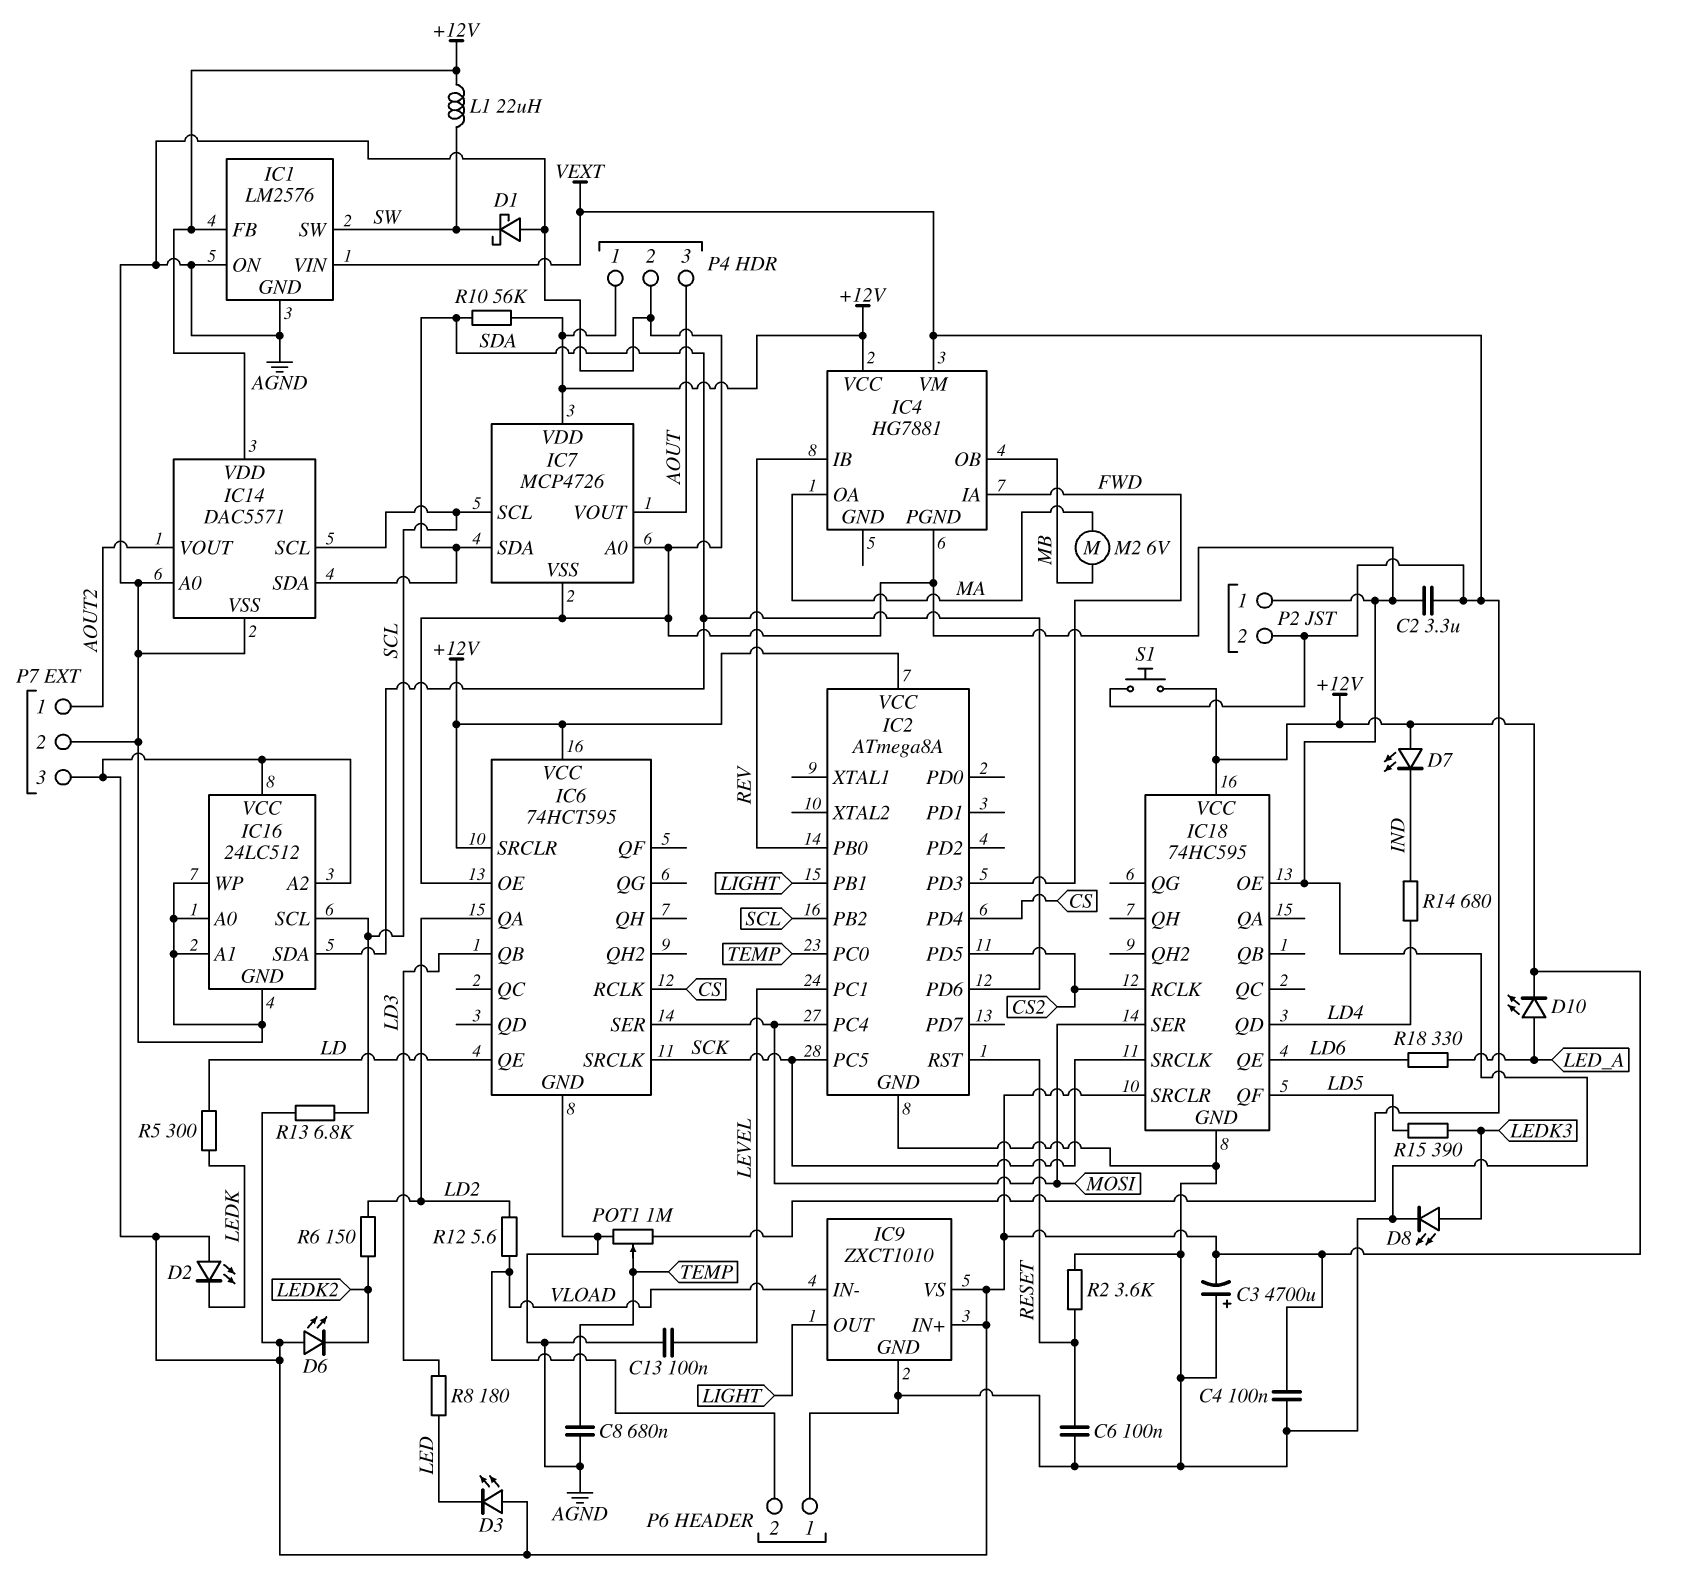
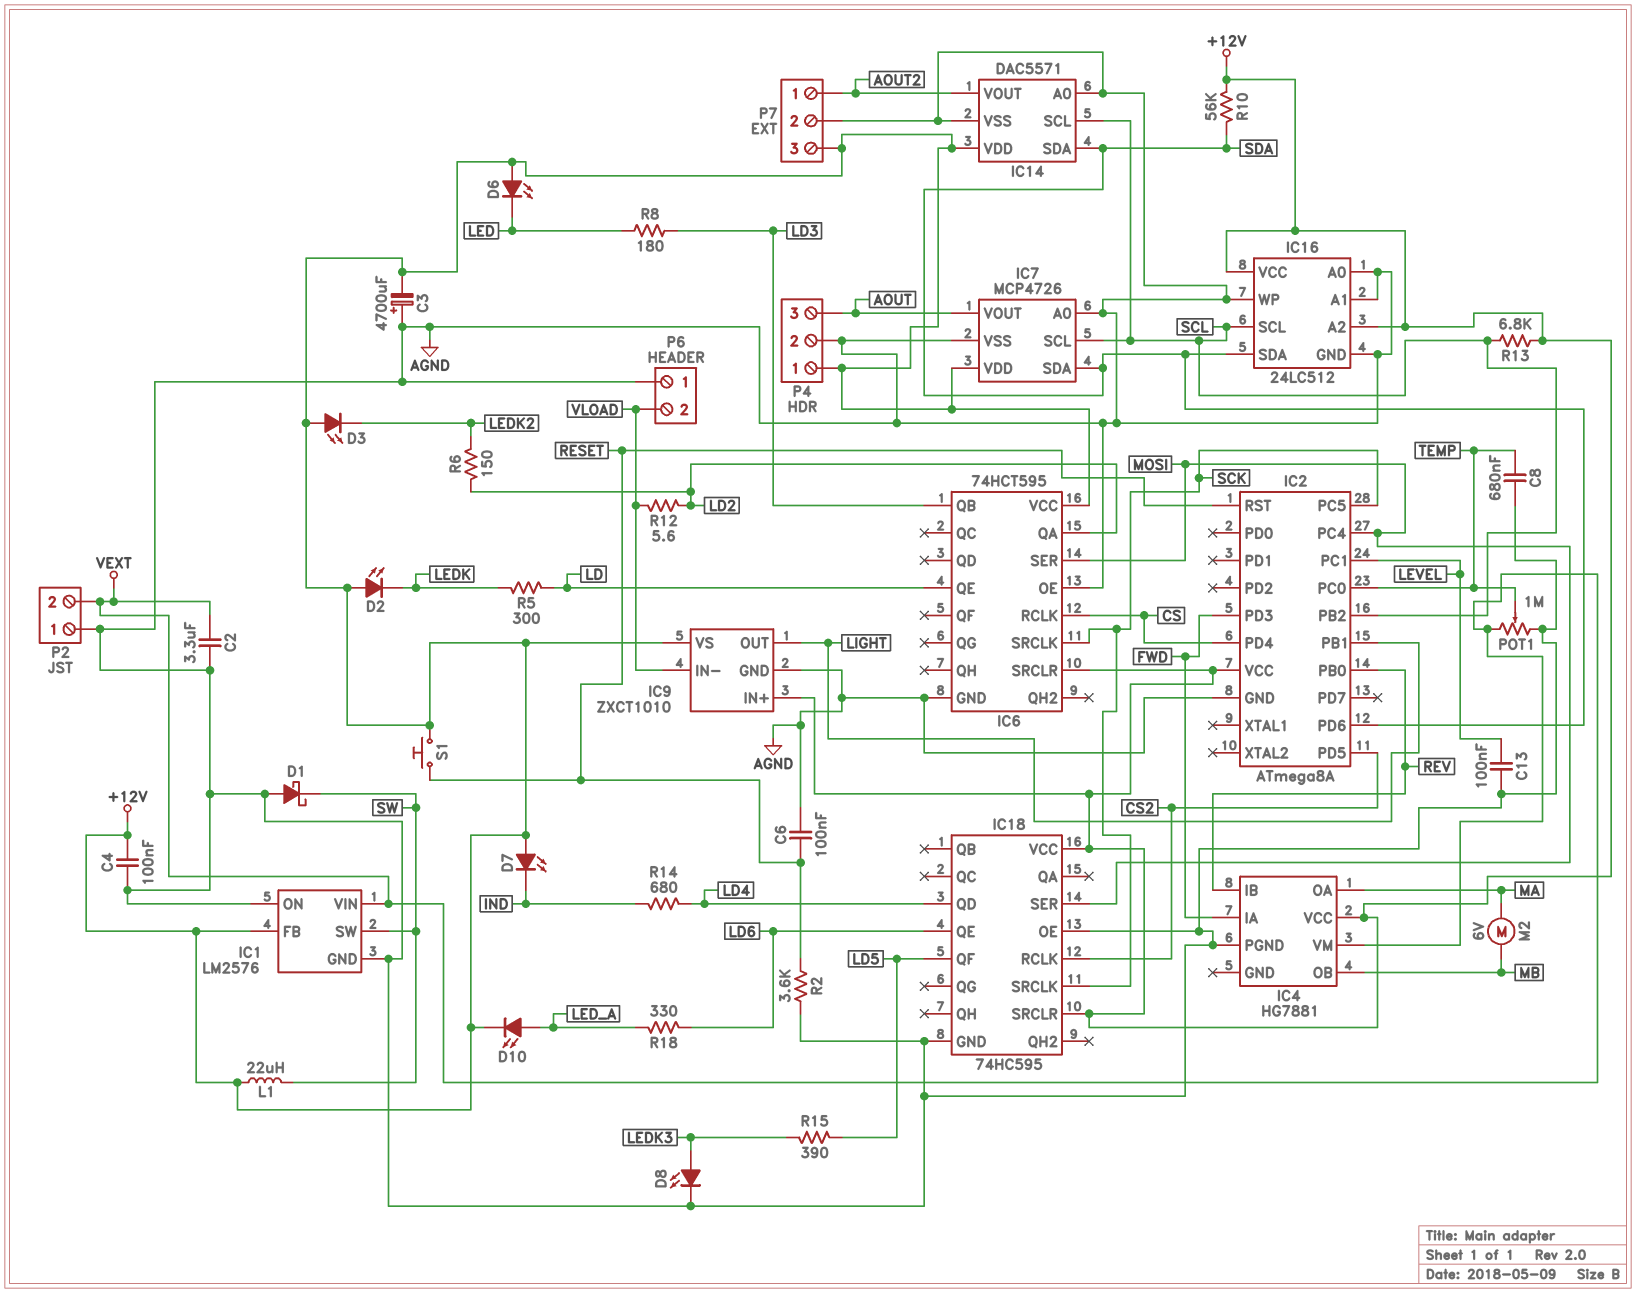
D3: LED (A +12V, K LED) -> LED (A +12V, K LEDK2)
D6: LED (A +12V, K LEDK2) -> LED (A +12V, K LED)
S1: button (+12V, VEXT) -> button (+12V, RESET)

